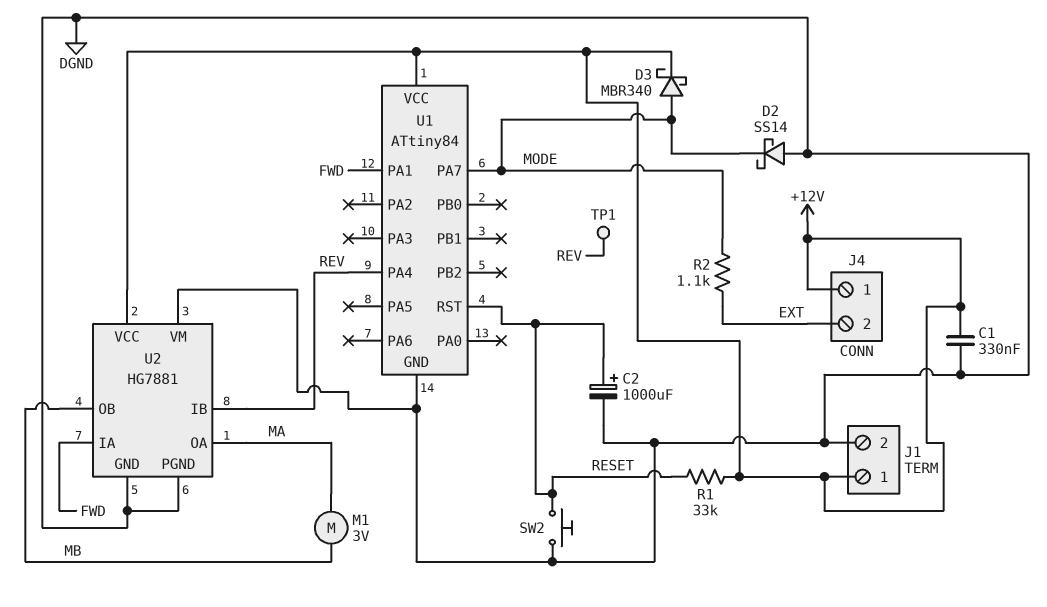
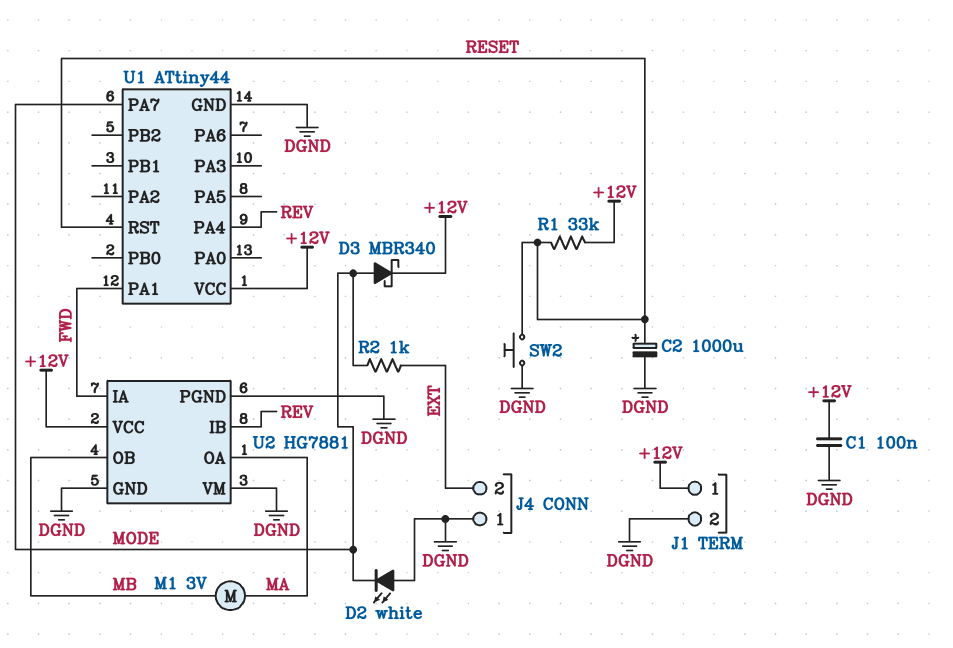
C1: 330nF (+12V, DGND) -> 100nF (+12V, DGND)
D2: schottky SS14 (A DGND, K MODE) -> LED white (A DGND, K MODE)
J4 pin 1: +12V -> DGND
R2: 1.1k (EXT, MODE) -> 1k (EXT, MODE)
TP1: test point (REV) -> none
U1: ATtiny84 -> ATtiny44

